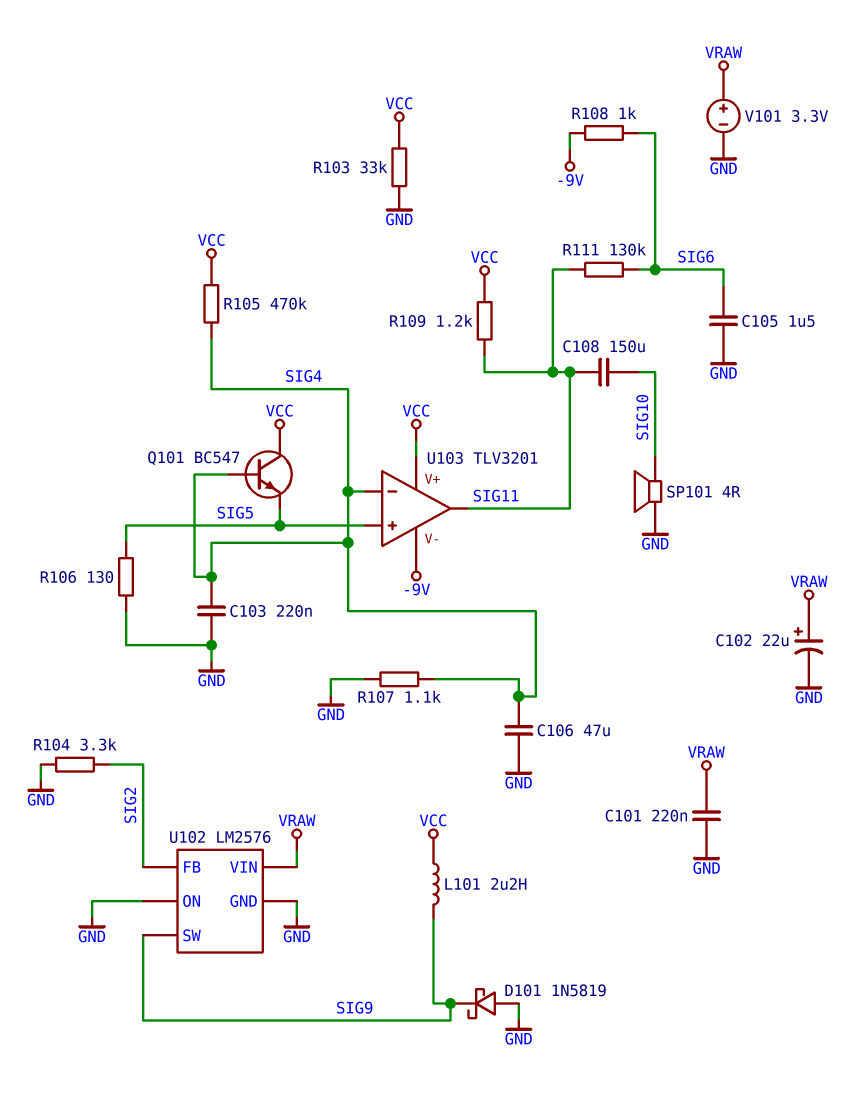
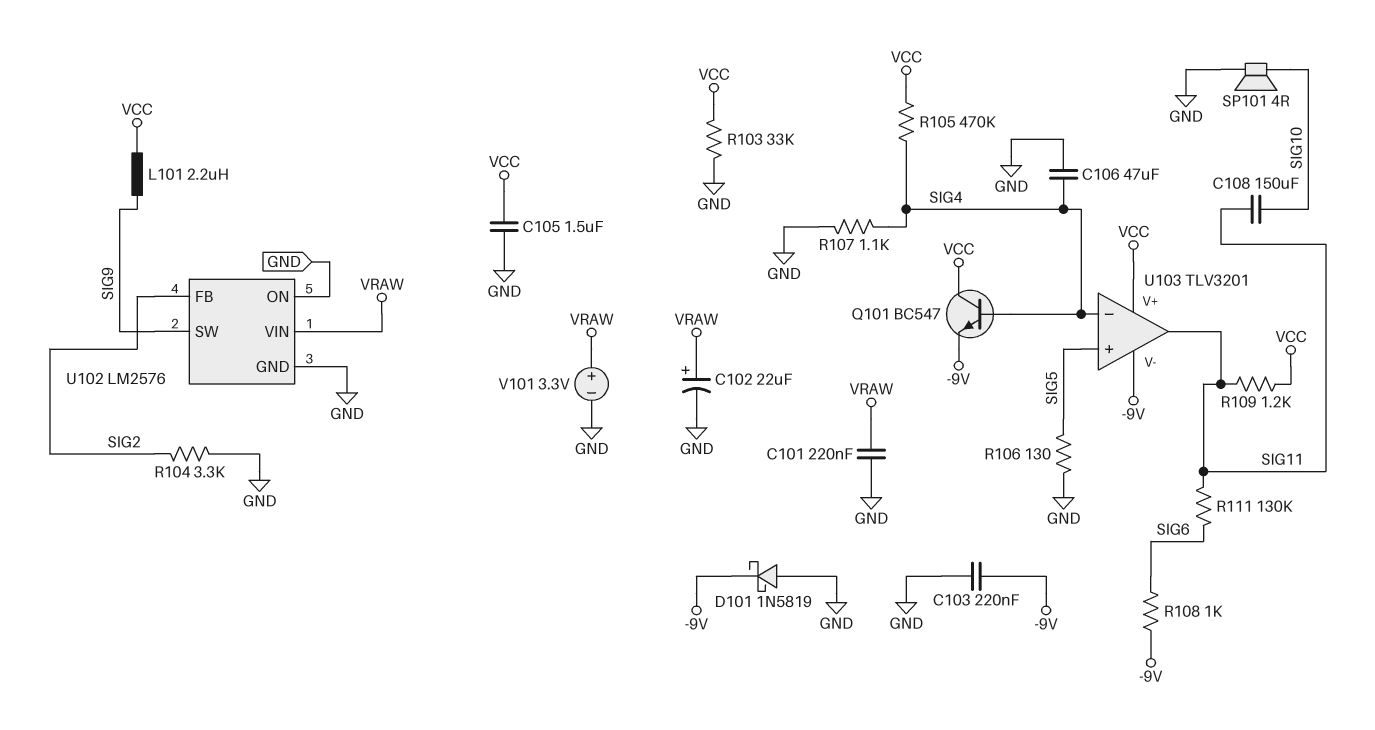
C103: 220nF (GND, SIG4) -> 220nF (-9V, GND)
C105: 1.5uF (GND, SIG6) -> 1.5uF (GND, VCC)
D101: schottky 1N5819 (A GND, K SIG9) -> schottky 1N5819 (A GND, K -9V)
Q101: NPN BC547 (B SIG4, C VCC, E SIG5) -> NPN BC547 (B SIG4, C VCC, E -9V)

